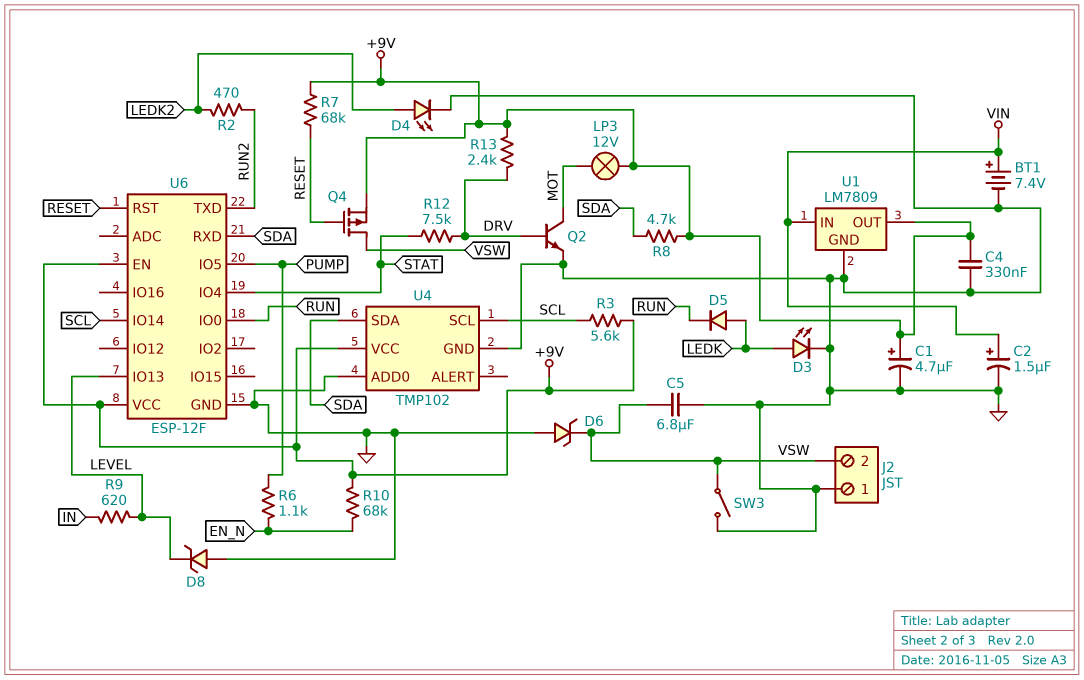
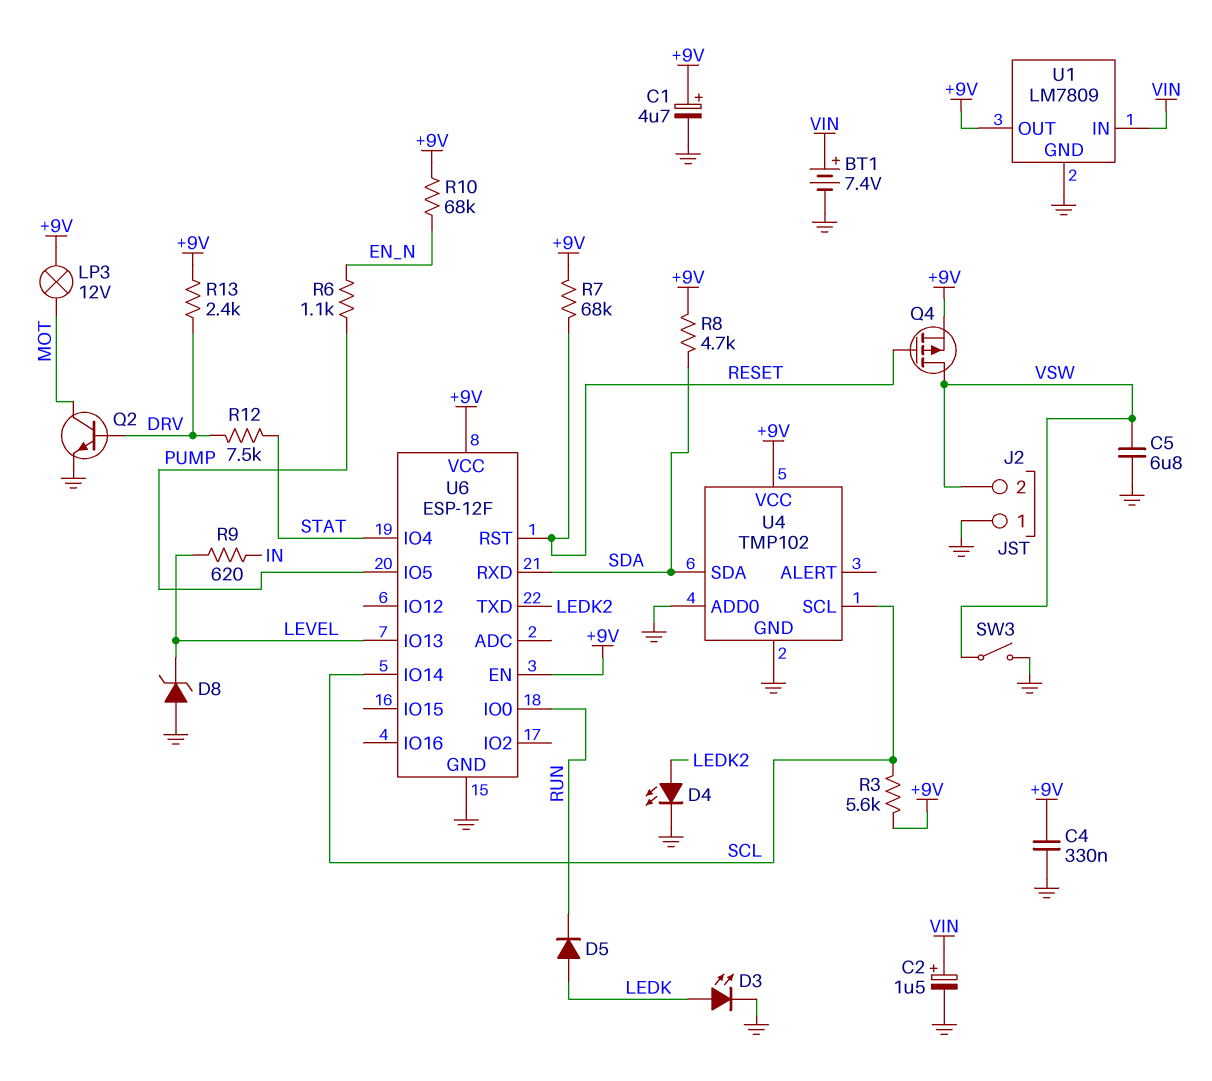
D6: zener (A GND, K VSW) -> none
R2: 470 (LEDK2, RUN2) -> none
U6 pin TXD: RUN2 -> LEDK2

